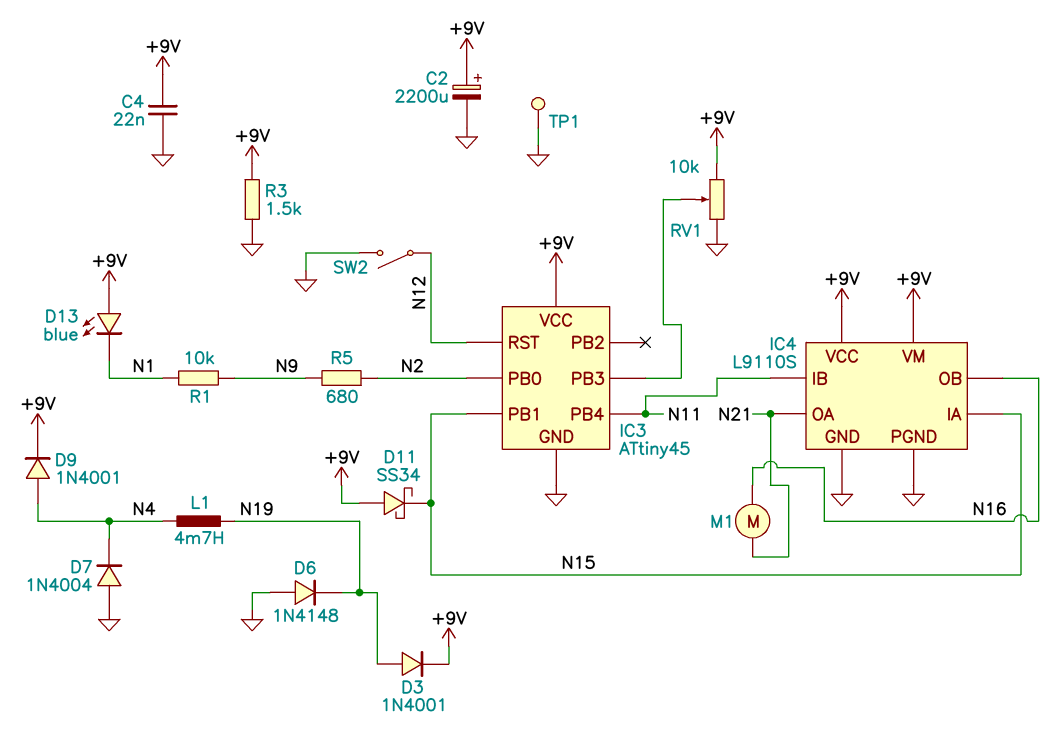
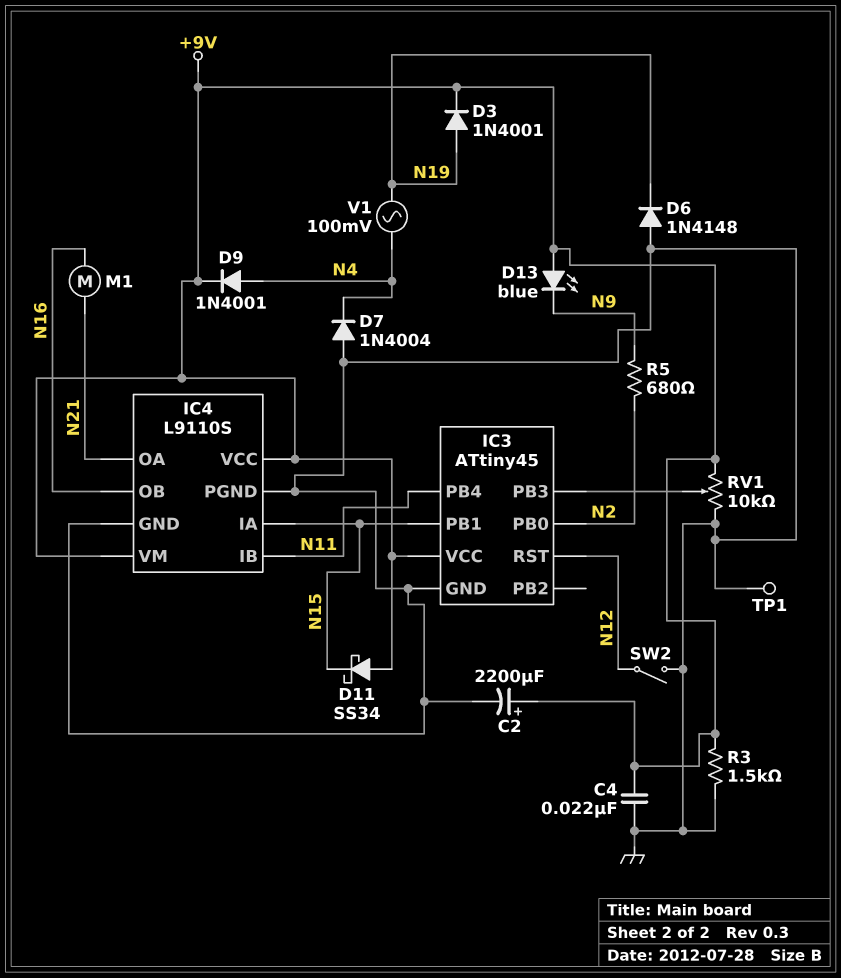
D13: LED blue (A +9V, K N1) -> LED blue (A +9V, K N9)
L1: 4.7mH (N4, N19) -> none
R1: 10k (N1, N9) -> none
V1: none -> AC 100mV (N4, N19)

